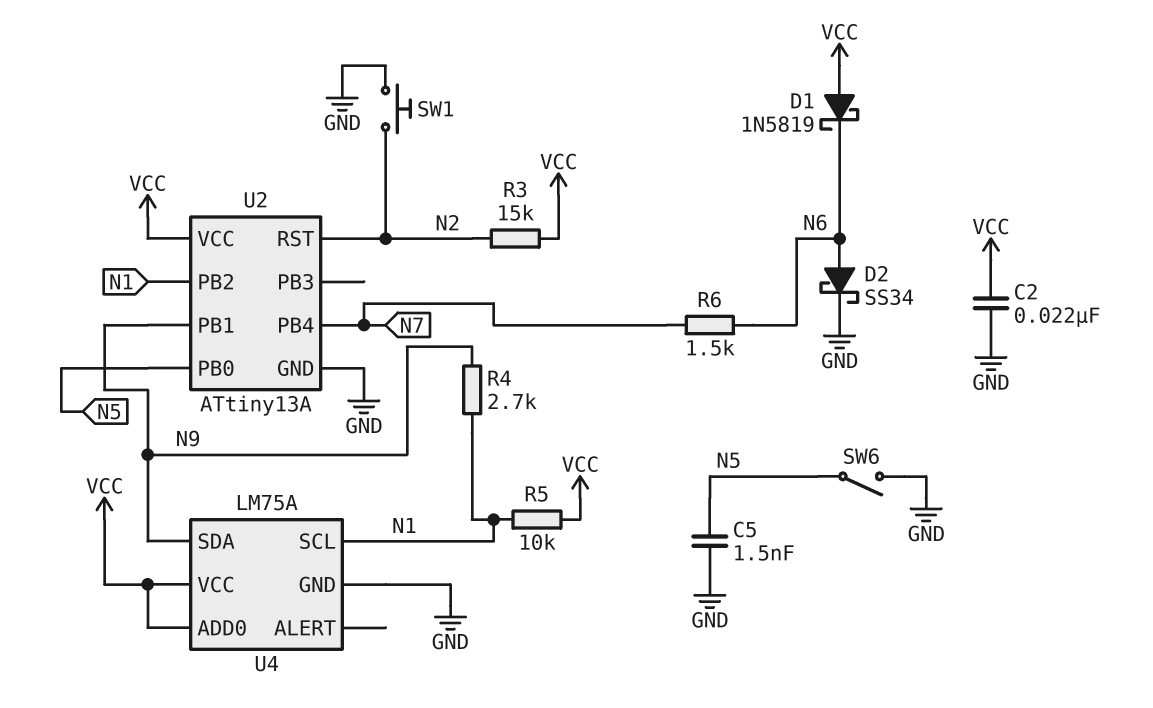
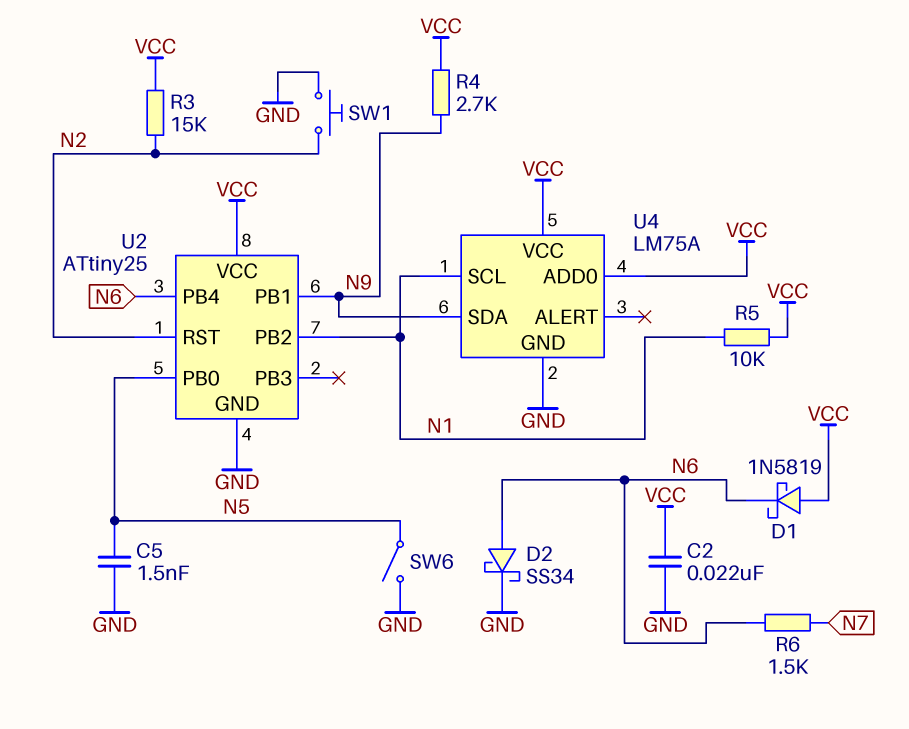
R4: 2.7k (N1, N9) -> 2.7k (N9, VCC)
U2: ATtiny13A -> ATtiny25
U2 pin PB4: N7 -> N6

